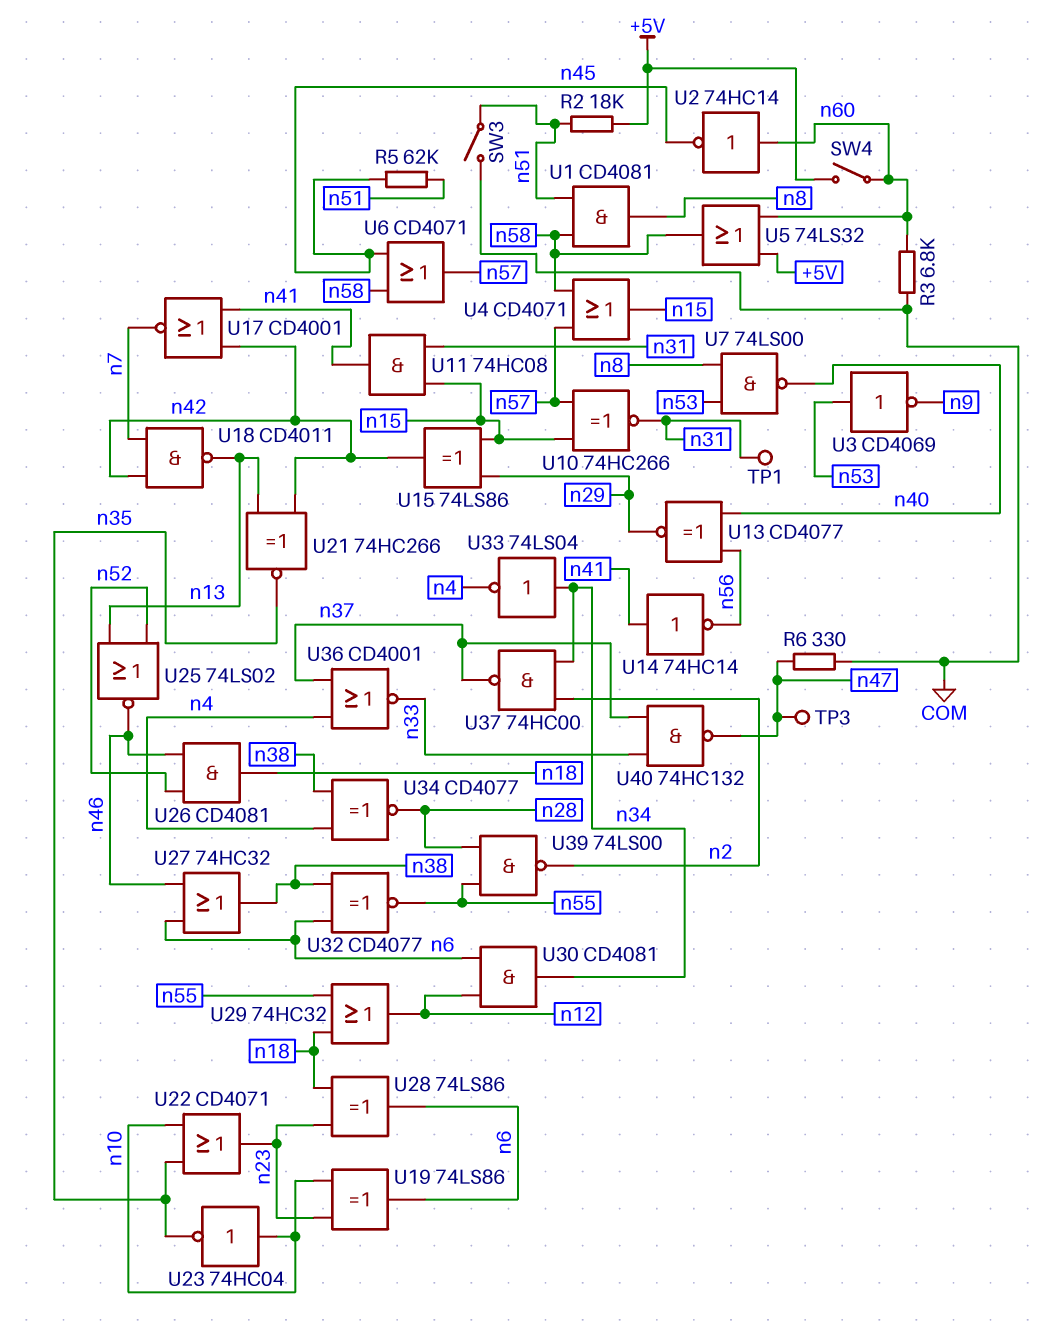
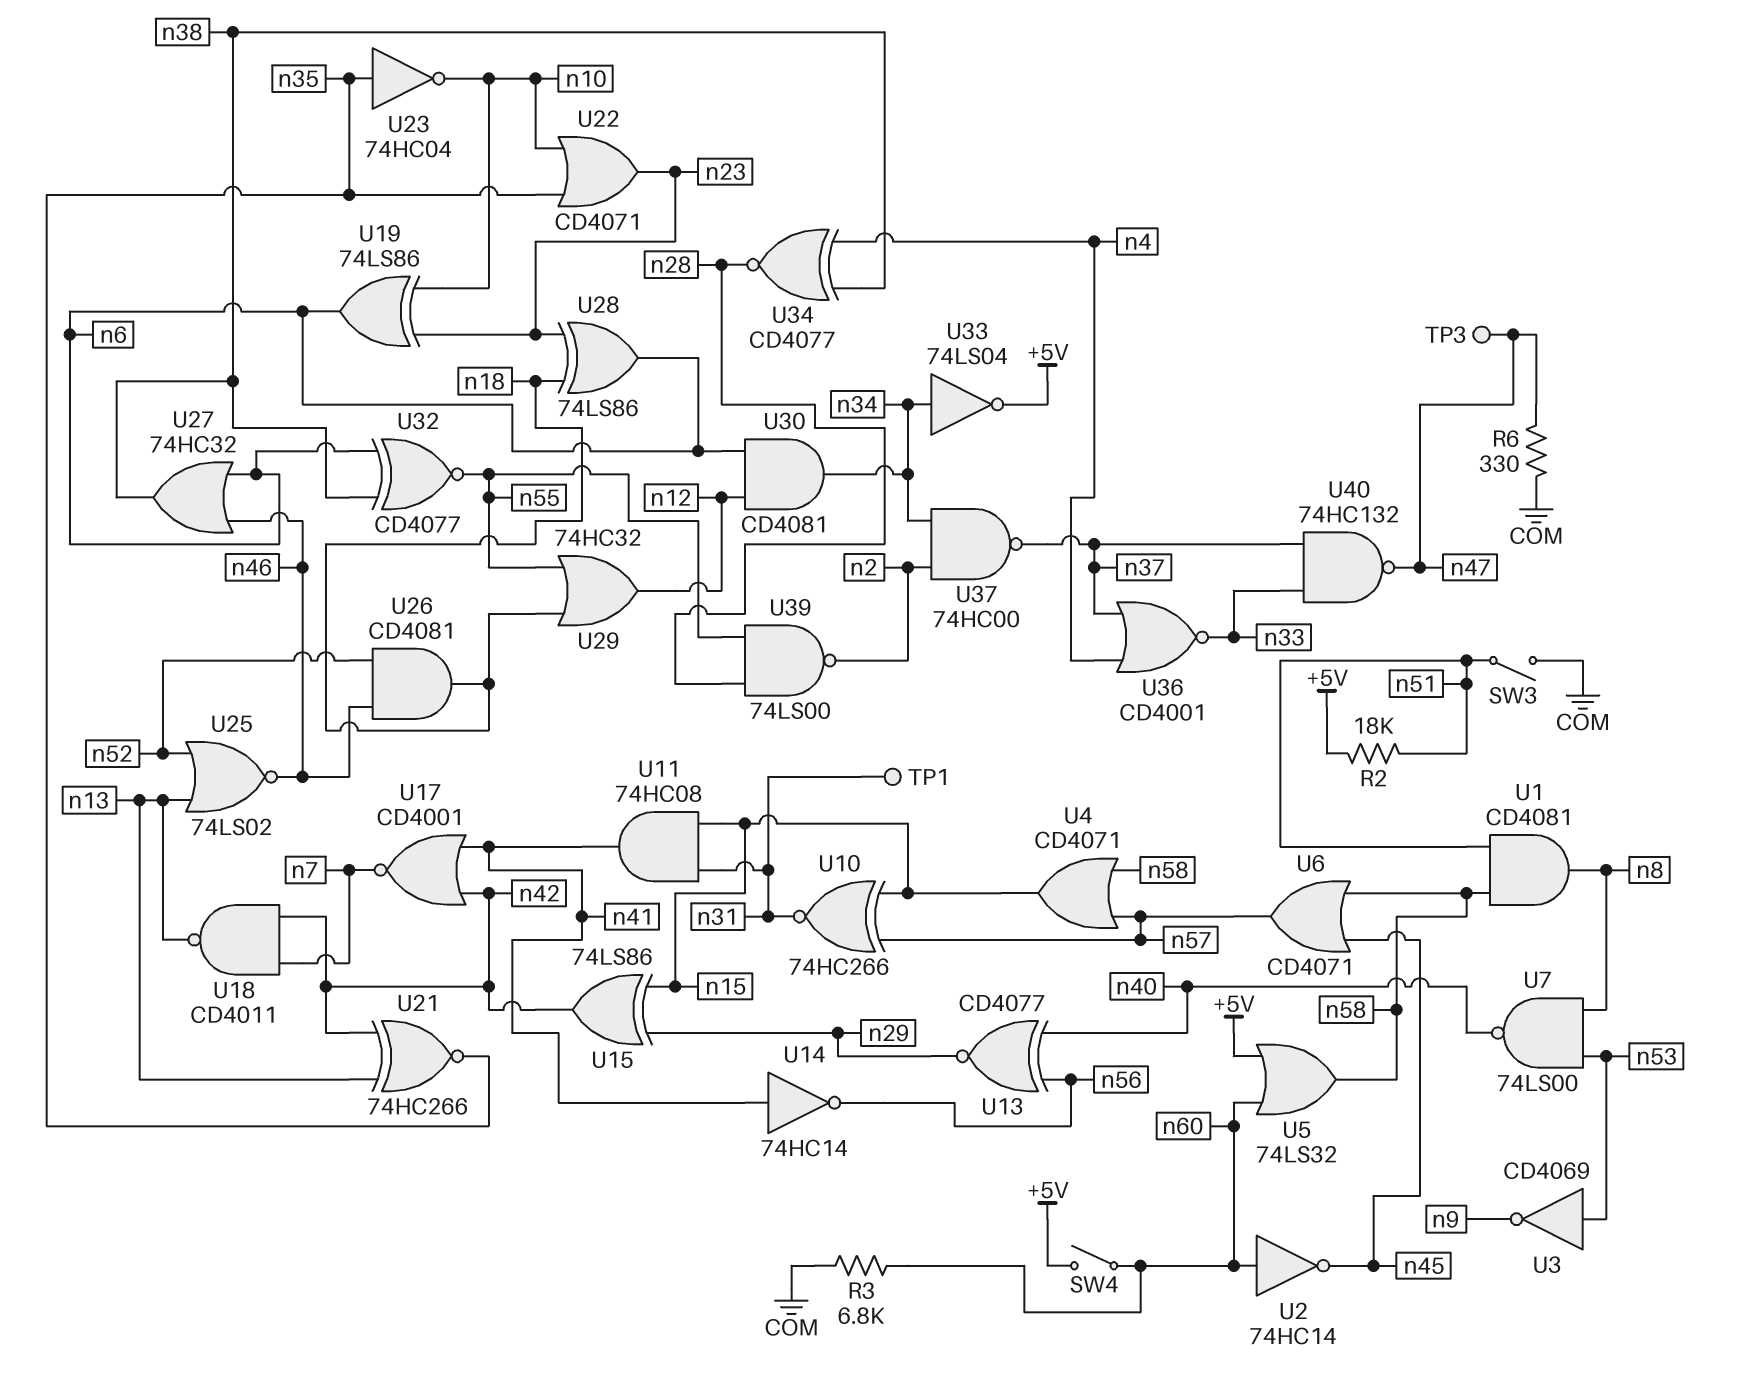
R5: 62k (n45, n51) -> none
U23: NOT 74HC04 (in n10, out n35) -> NOT 74HC04 (in n35, out n10)
U33: NOT 74LS04 (in n34, out n4) -> NOT 74LS04 (in n34, out +5V)

